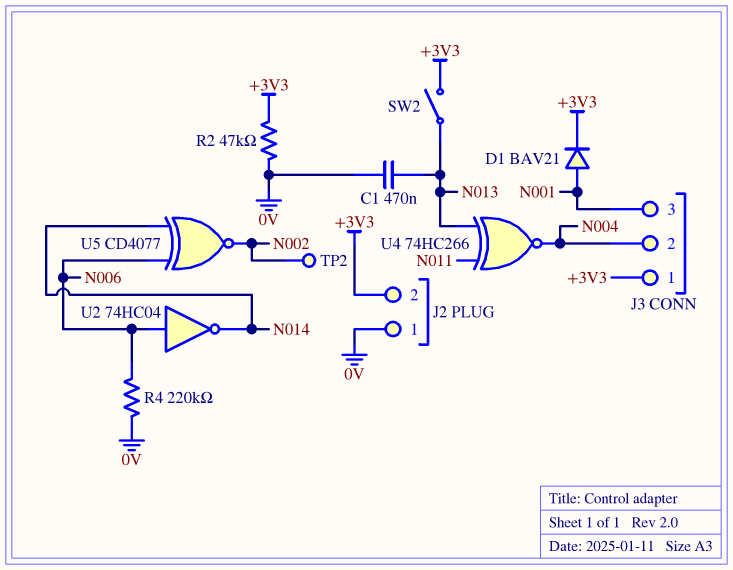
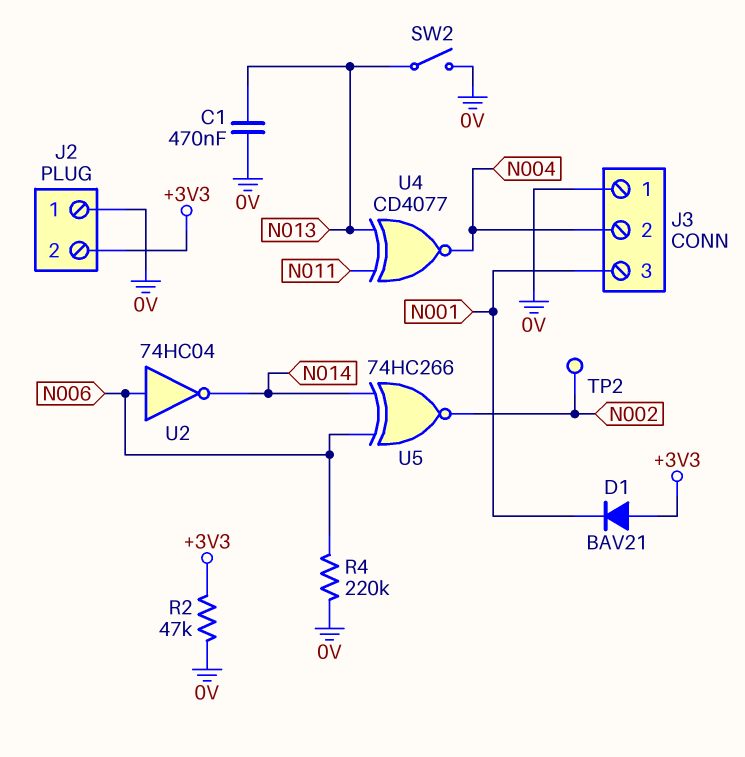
D1: diode BAV21 (A N001, K +3V3) -> diode BAV21 (A +3V3, K N001)
J3 pin 1: +3V3 -> 0V
SW2: switch (+3V3, N013) -> switch (0V, N013)
U4: XNOR 74HC266 (in N011, in N013, out N004) -> XNOR CD4077 (in N011, in N013, out N004)
U5: XNOR CD4077 (in N006, in N014, out N002) -> XNOR 74HC266 (in N006, in N014, out N002)

